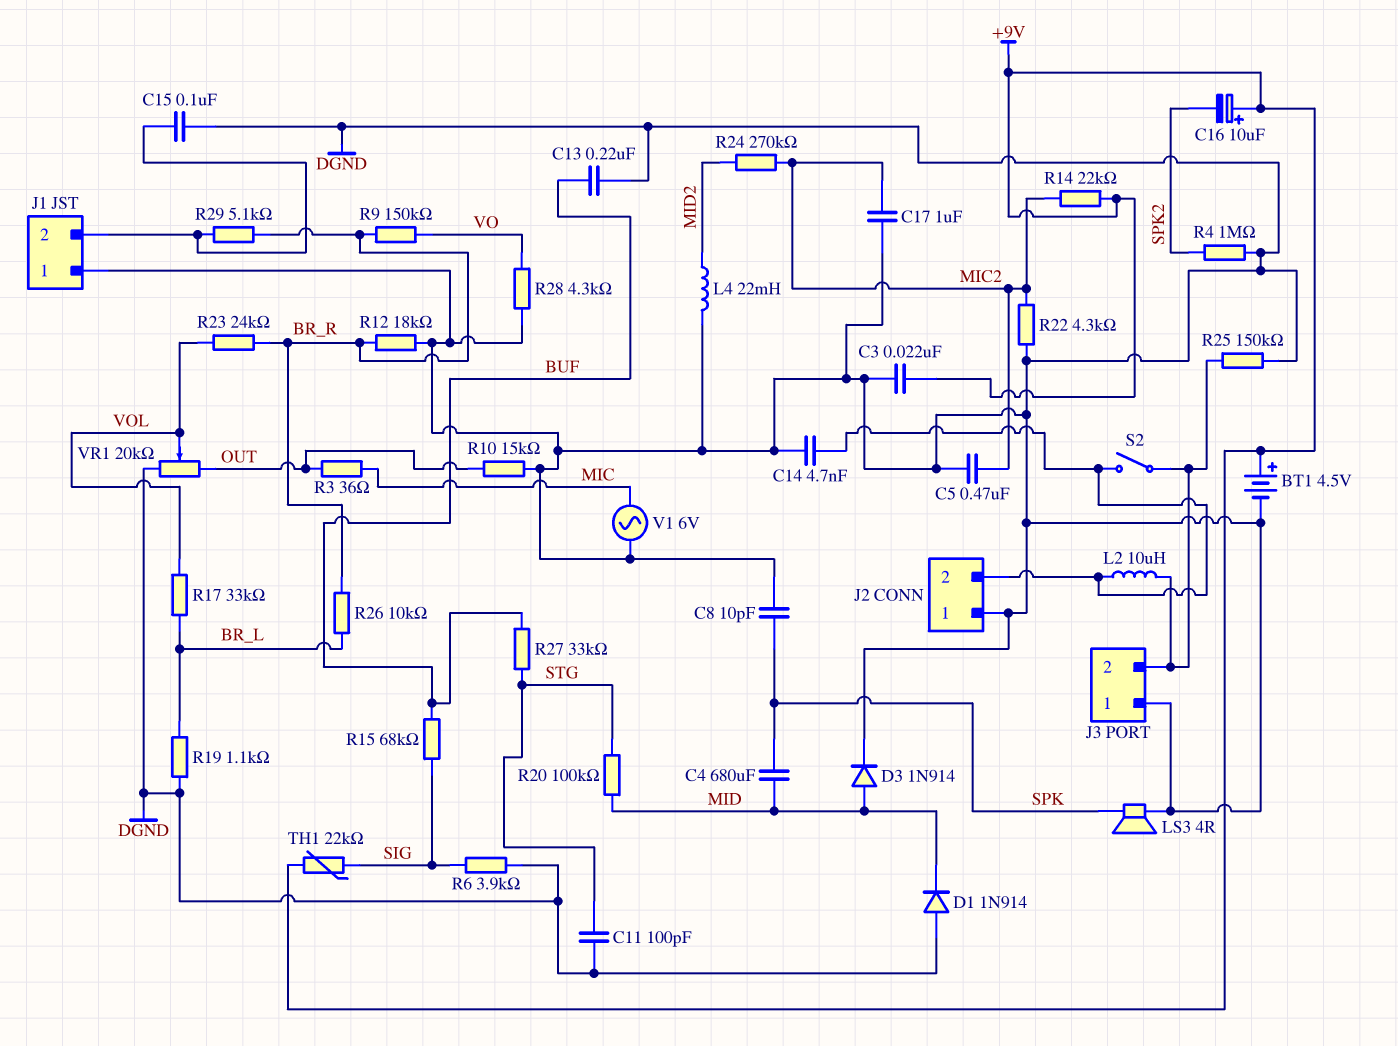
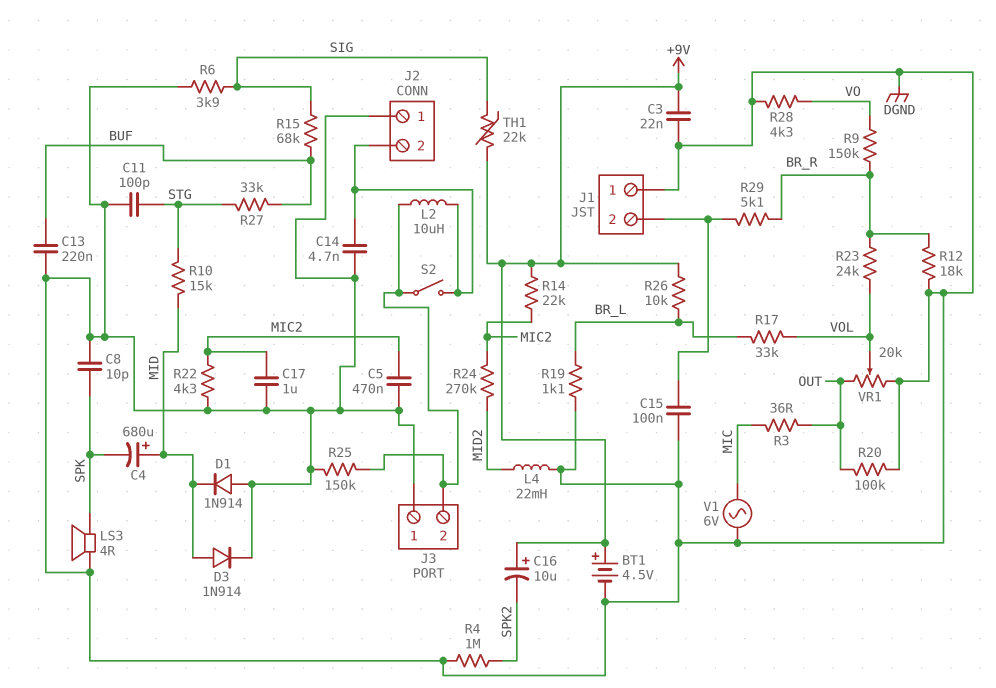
C4: 680uF (MID, SPK) -> 680uF (plus MID, minus SPK)
R10: 15k (DGND, OUT) -> 15k (MID, STG)
R20: 100k (MID, STG) -> 100k (DGND, OUT)
R26: 10k (BR_L, BR_R) -> 10k (+9V, BR_L)

